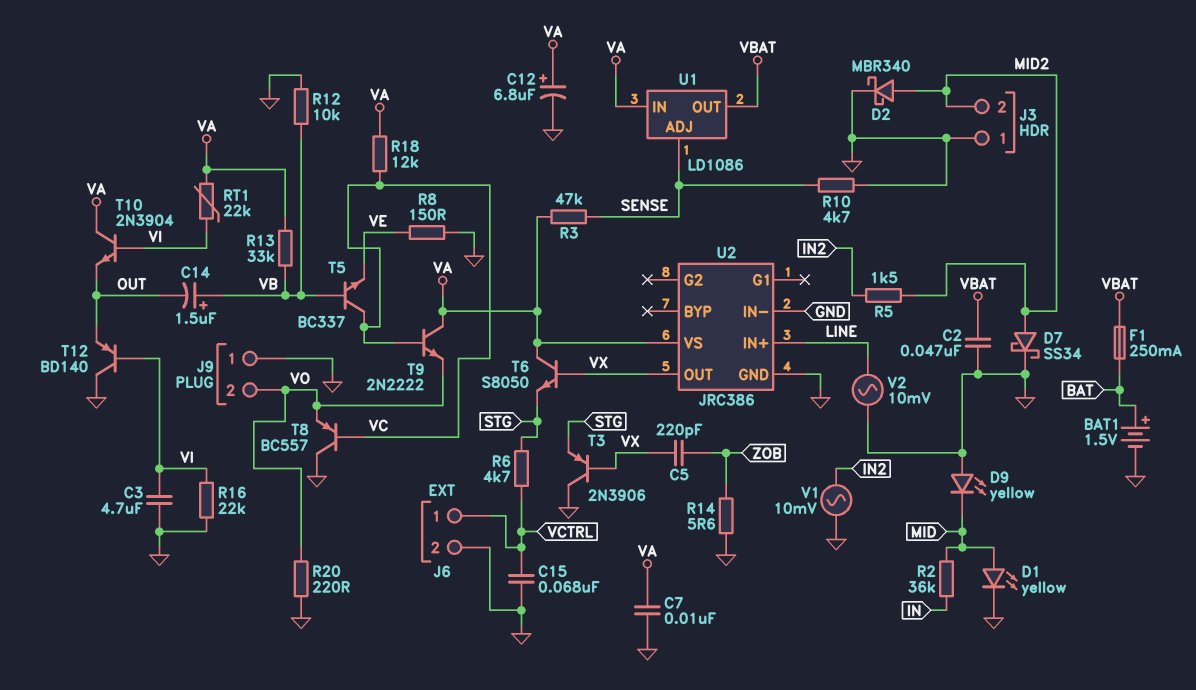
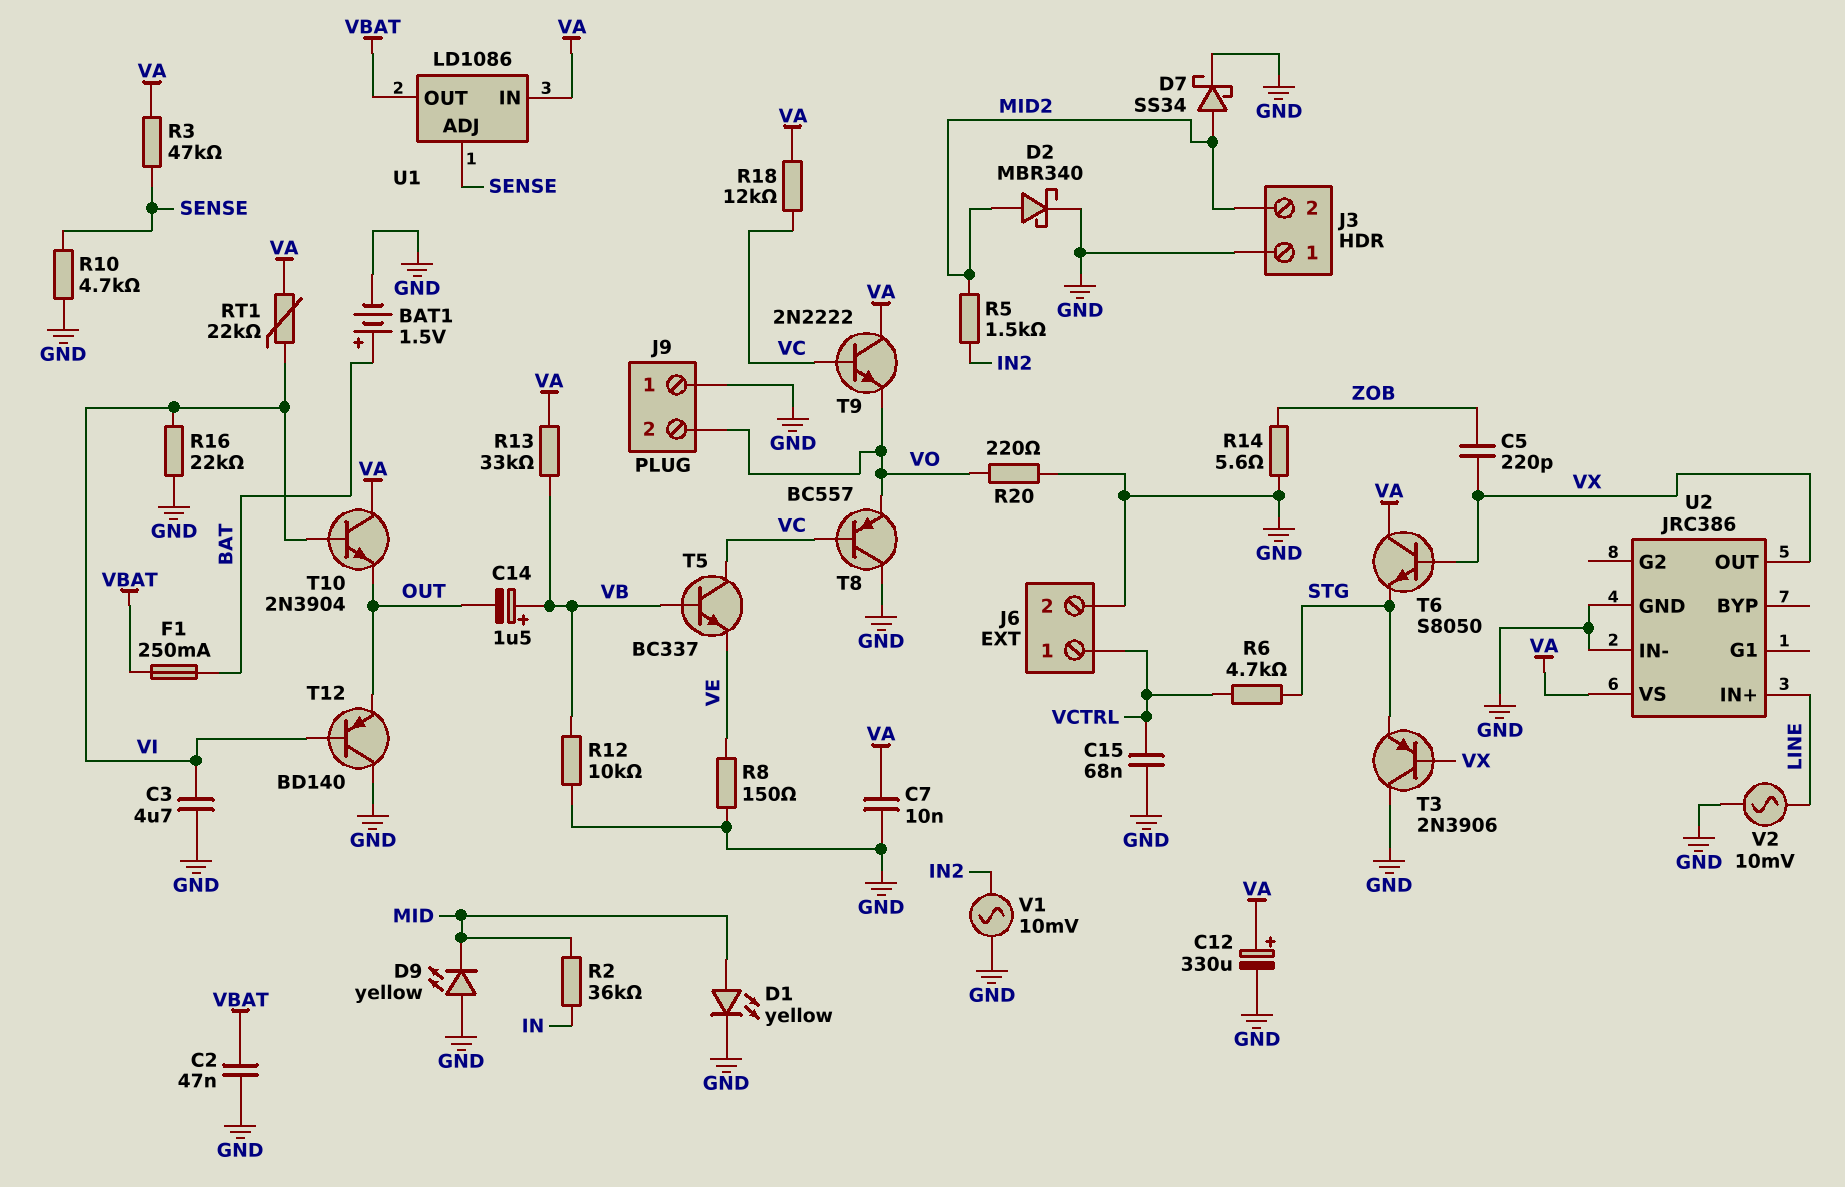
C12: 6.8uF (plus VA, minus GND) -> 330uF (plus VA, minus GND)

